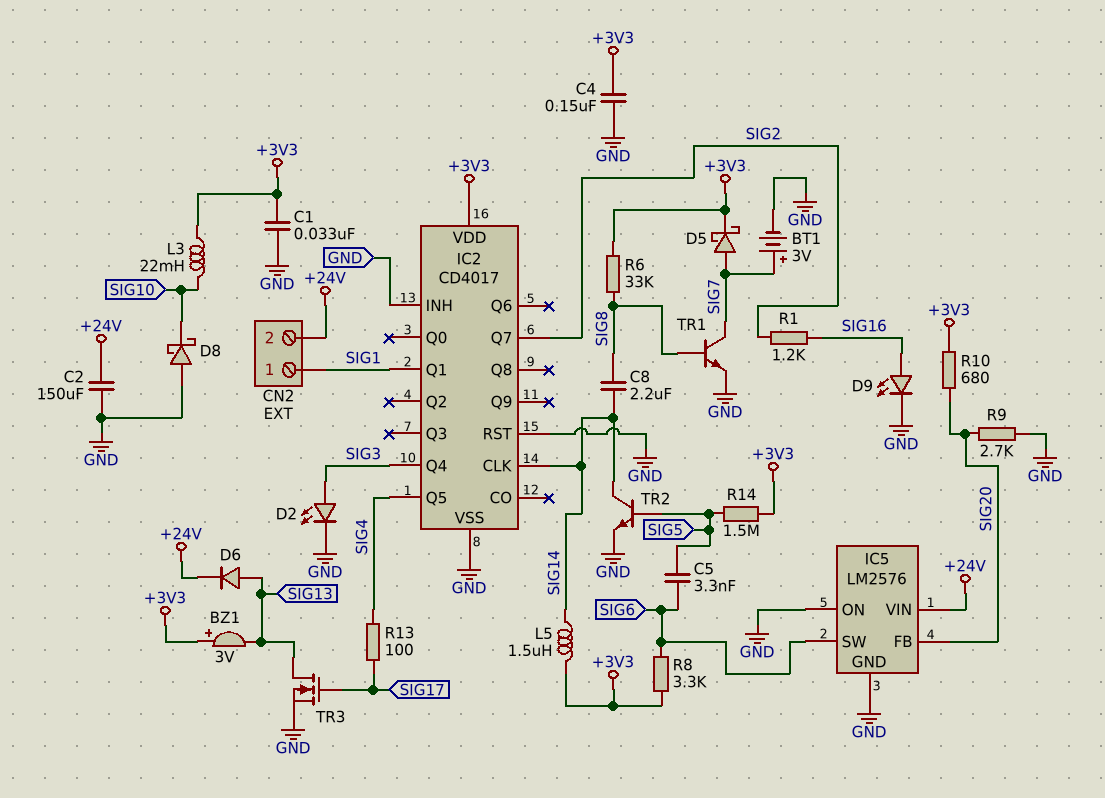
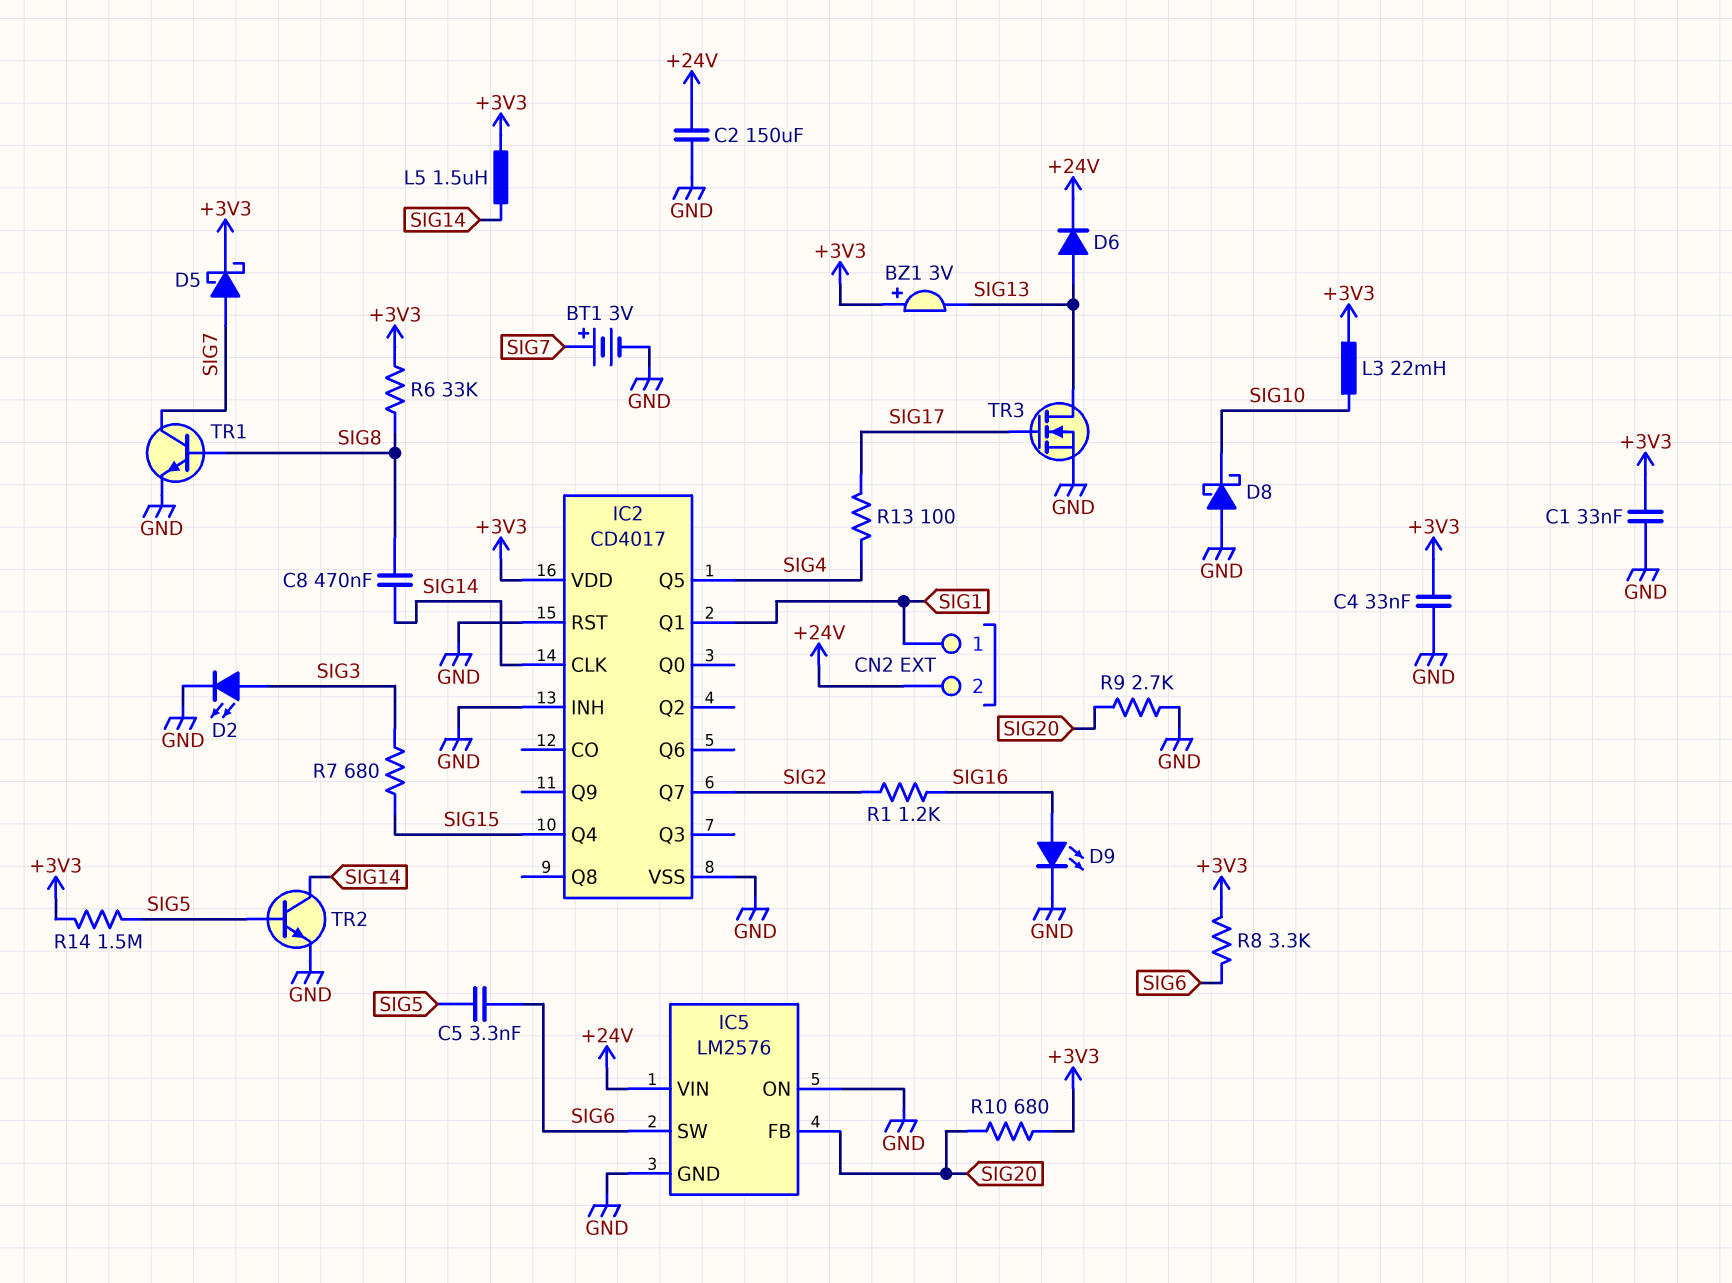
C4: 150nF (+3V3, GND) -> 33nF (+3V3, GND)
C8: 2.2uF (SIG8, SIG14) -> 470nF (SIG8, SIG14)
IC2 pin Q4: SIG3 -> SIG15
R7: none -> 680 (SIG3, SIG15)

